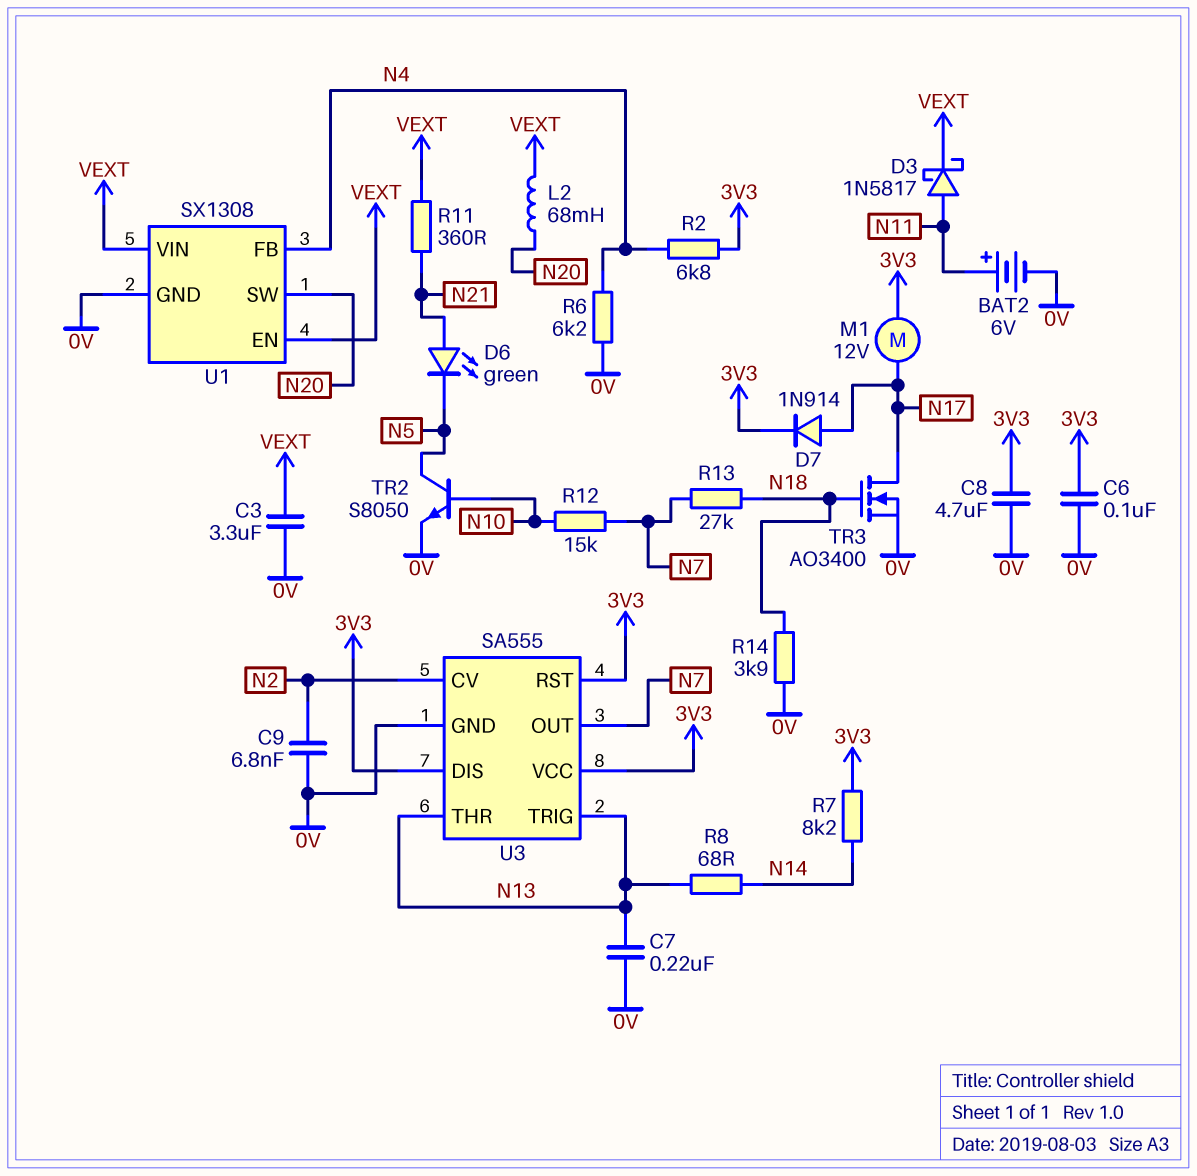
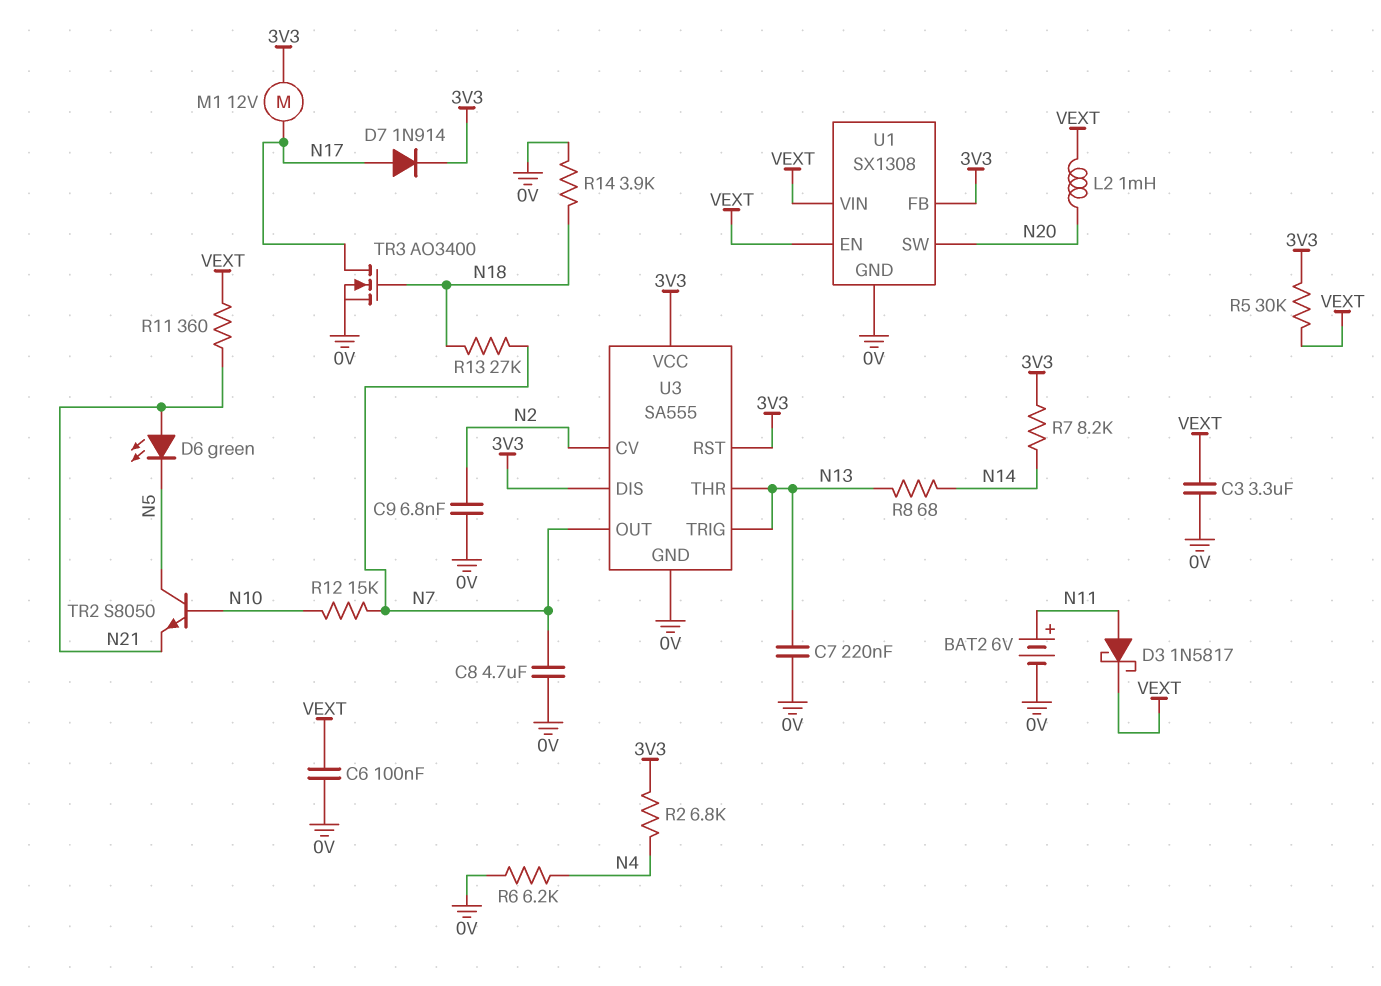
C6: 100nF (0V, 3V3) -> 100nF (0V, VEXT)
C8: 4.7uF (0V, 3V3) -> 4.7uF (0V, N7)
L2: 68mH (N20, VEXT) -> 1mH (N20, VEXT)
R5: none -> 30k (3V3, VEXT)
TR2: NPN S8050 (B N10, C N5, E 0V) -> NPN S8050 (B N10, C N5, E N21)
U1 pin FB: N4 -> 3V3

